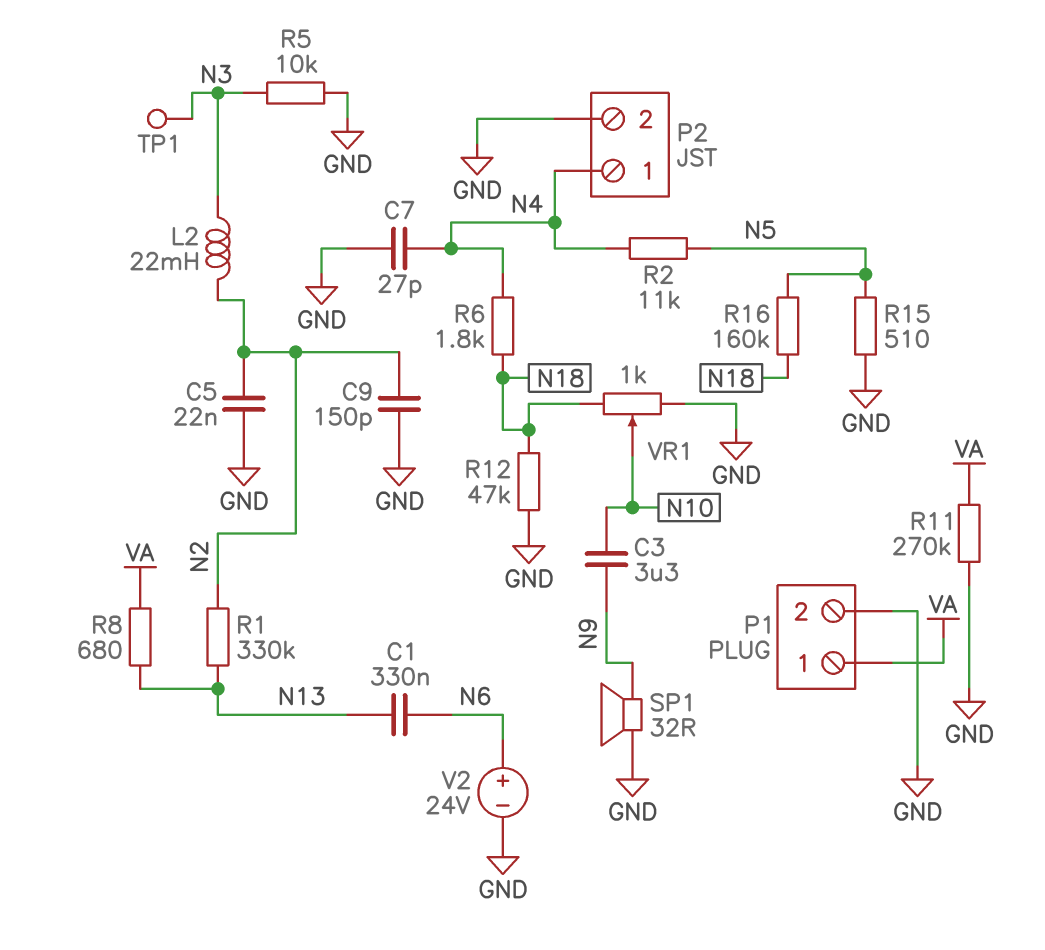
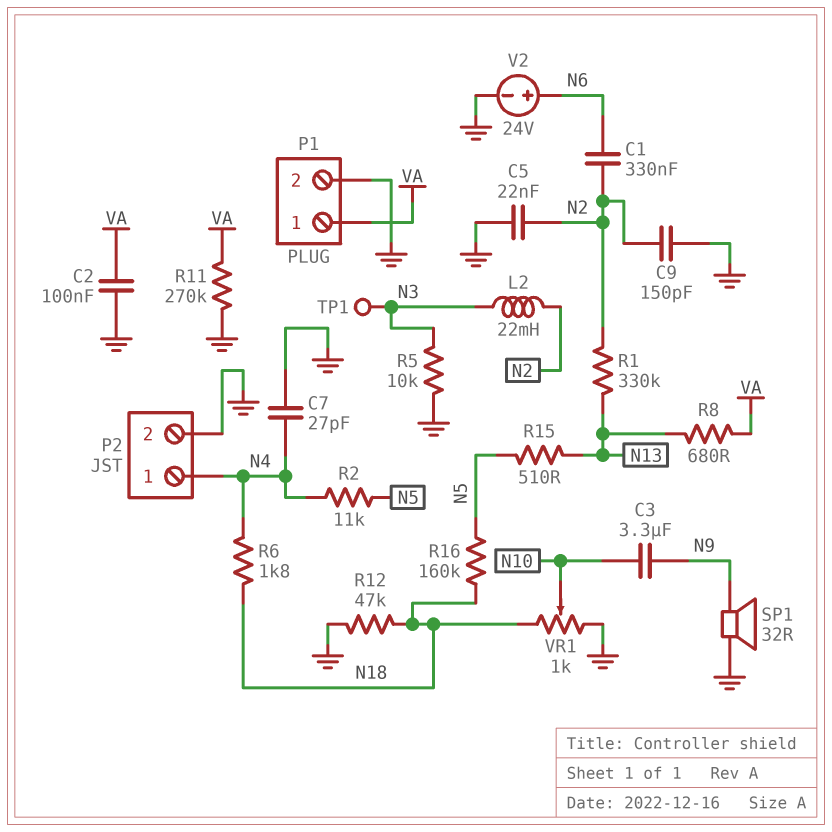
C1: 330nF (N6, N13) -> 330nF (N2, N6)
C2: none -> 100nF (GND, VA)
R15: 510 (GND, N5) -> 510 (N5, N13)

